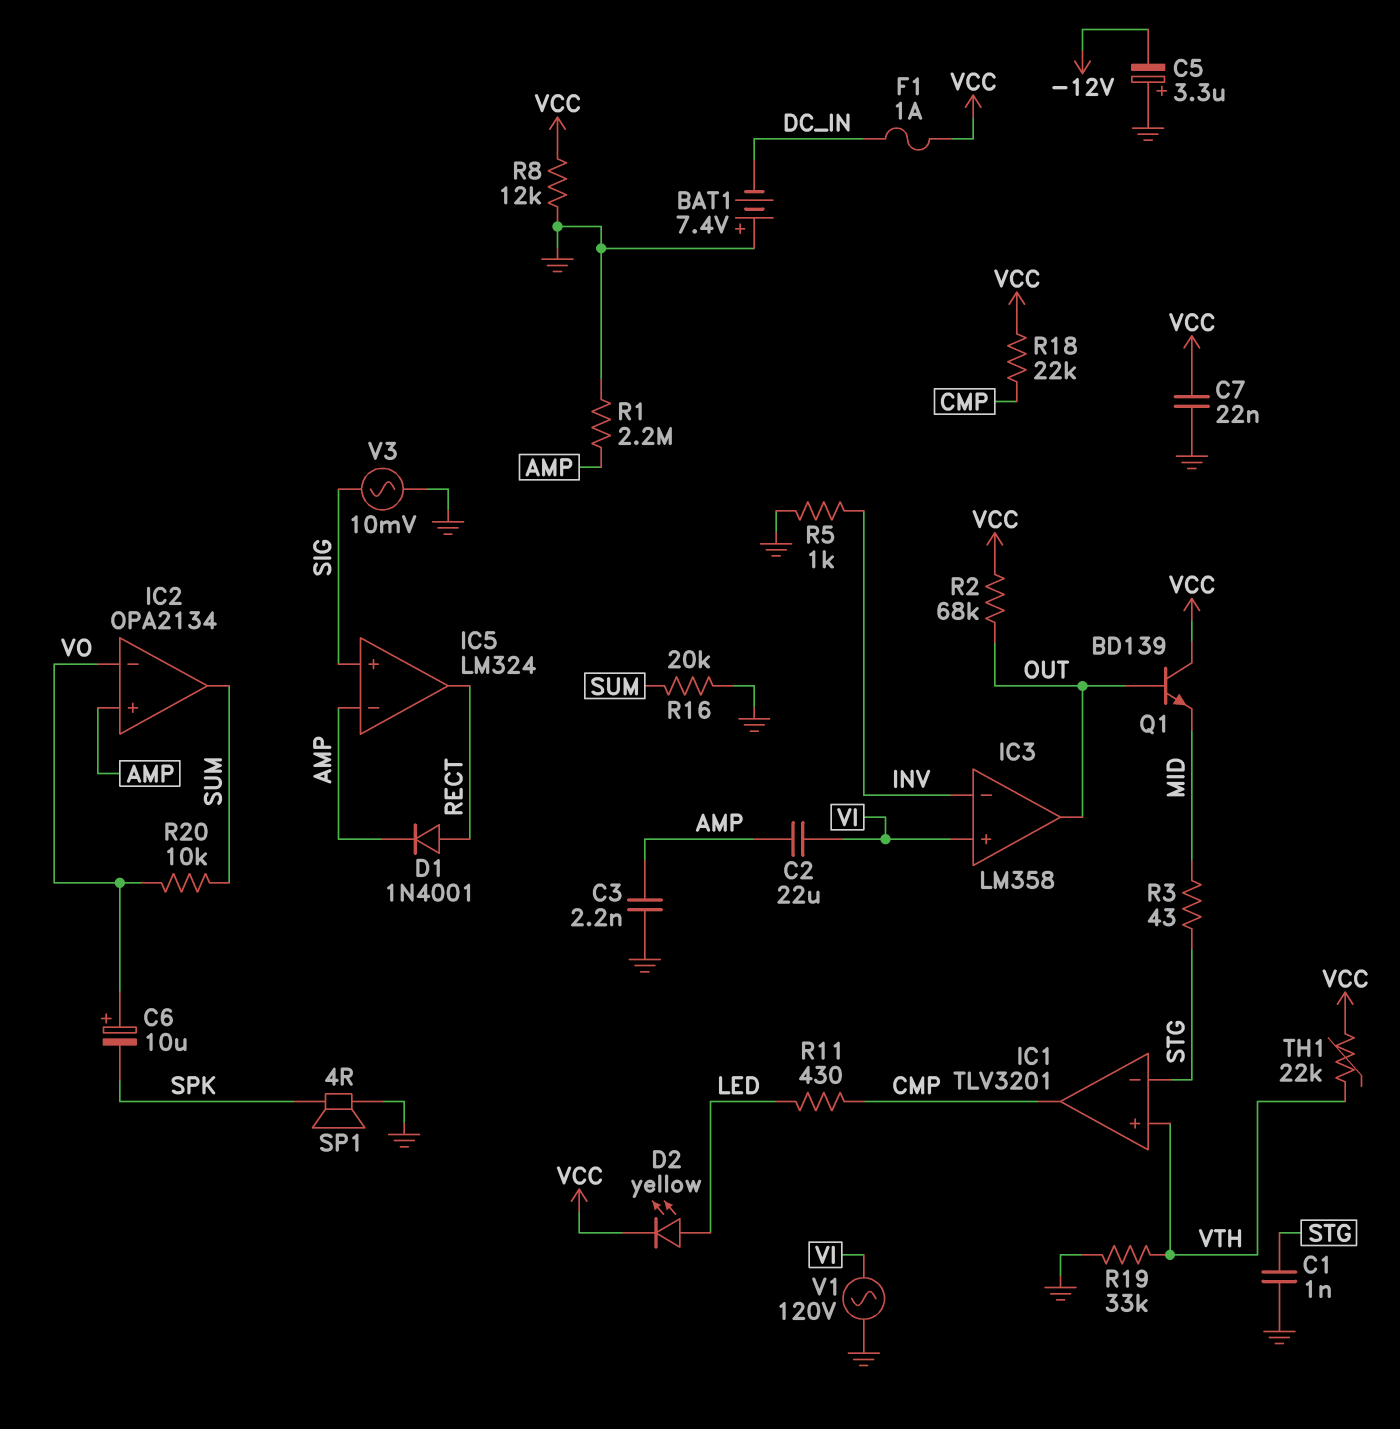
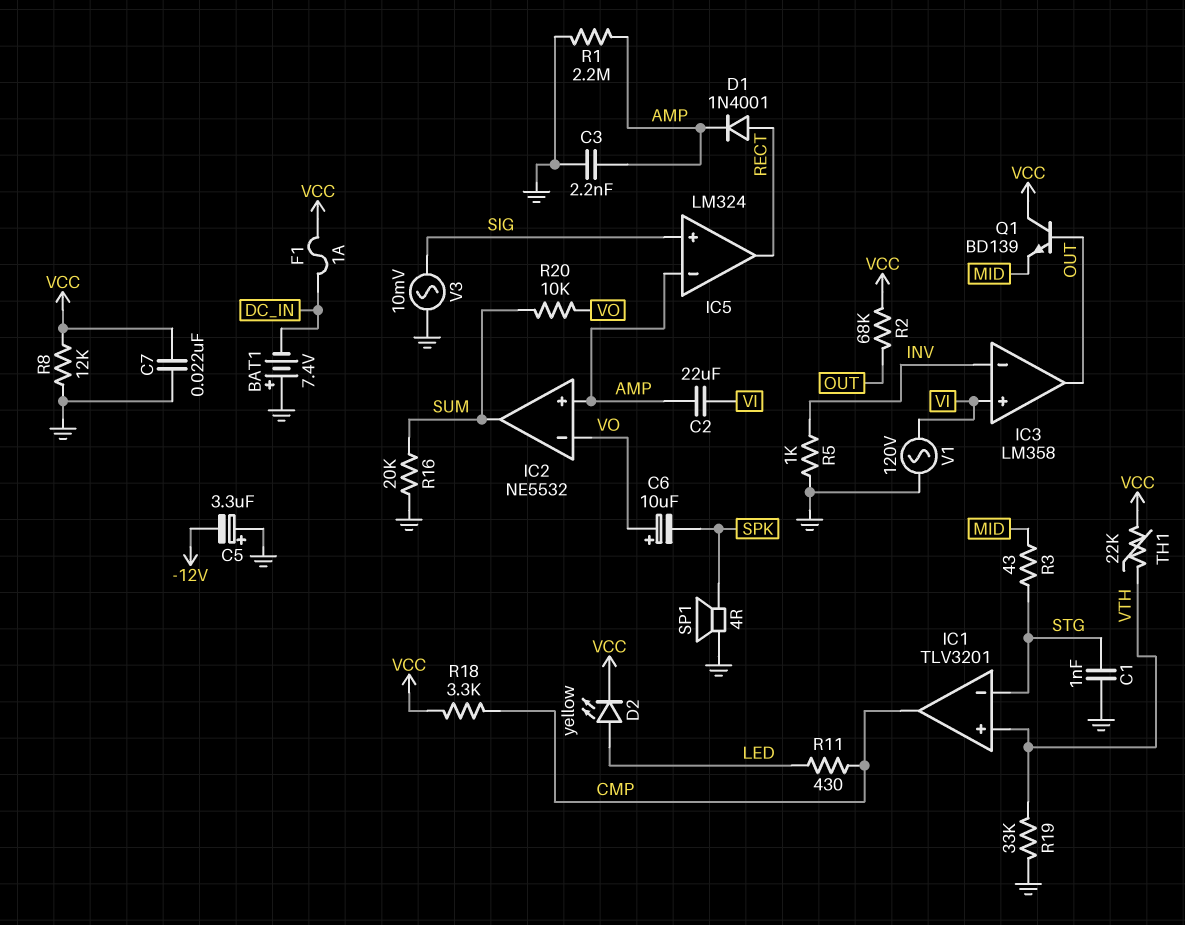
IC2: OPA2134 -> NE5532
R18: 22k (CMP, VCC) -> 3.3k (CMP, VCC)

